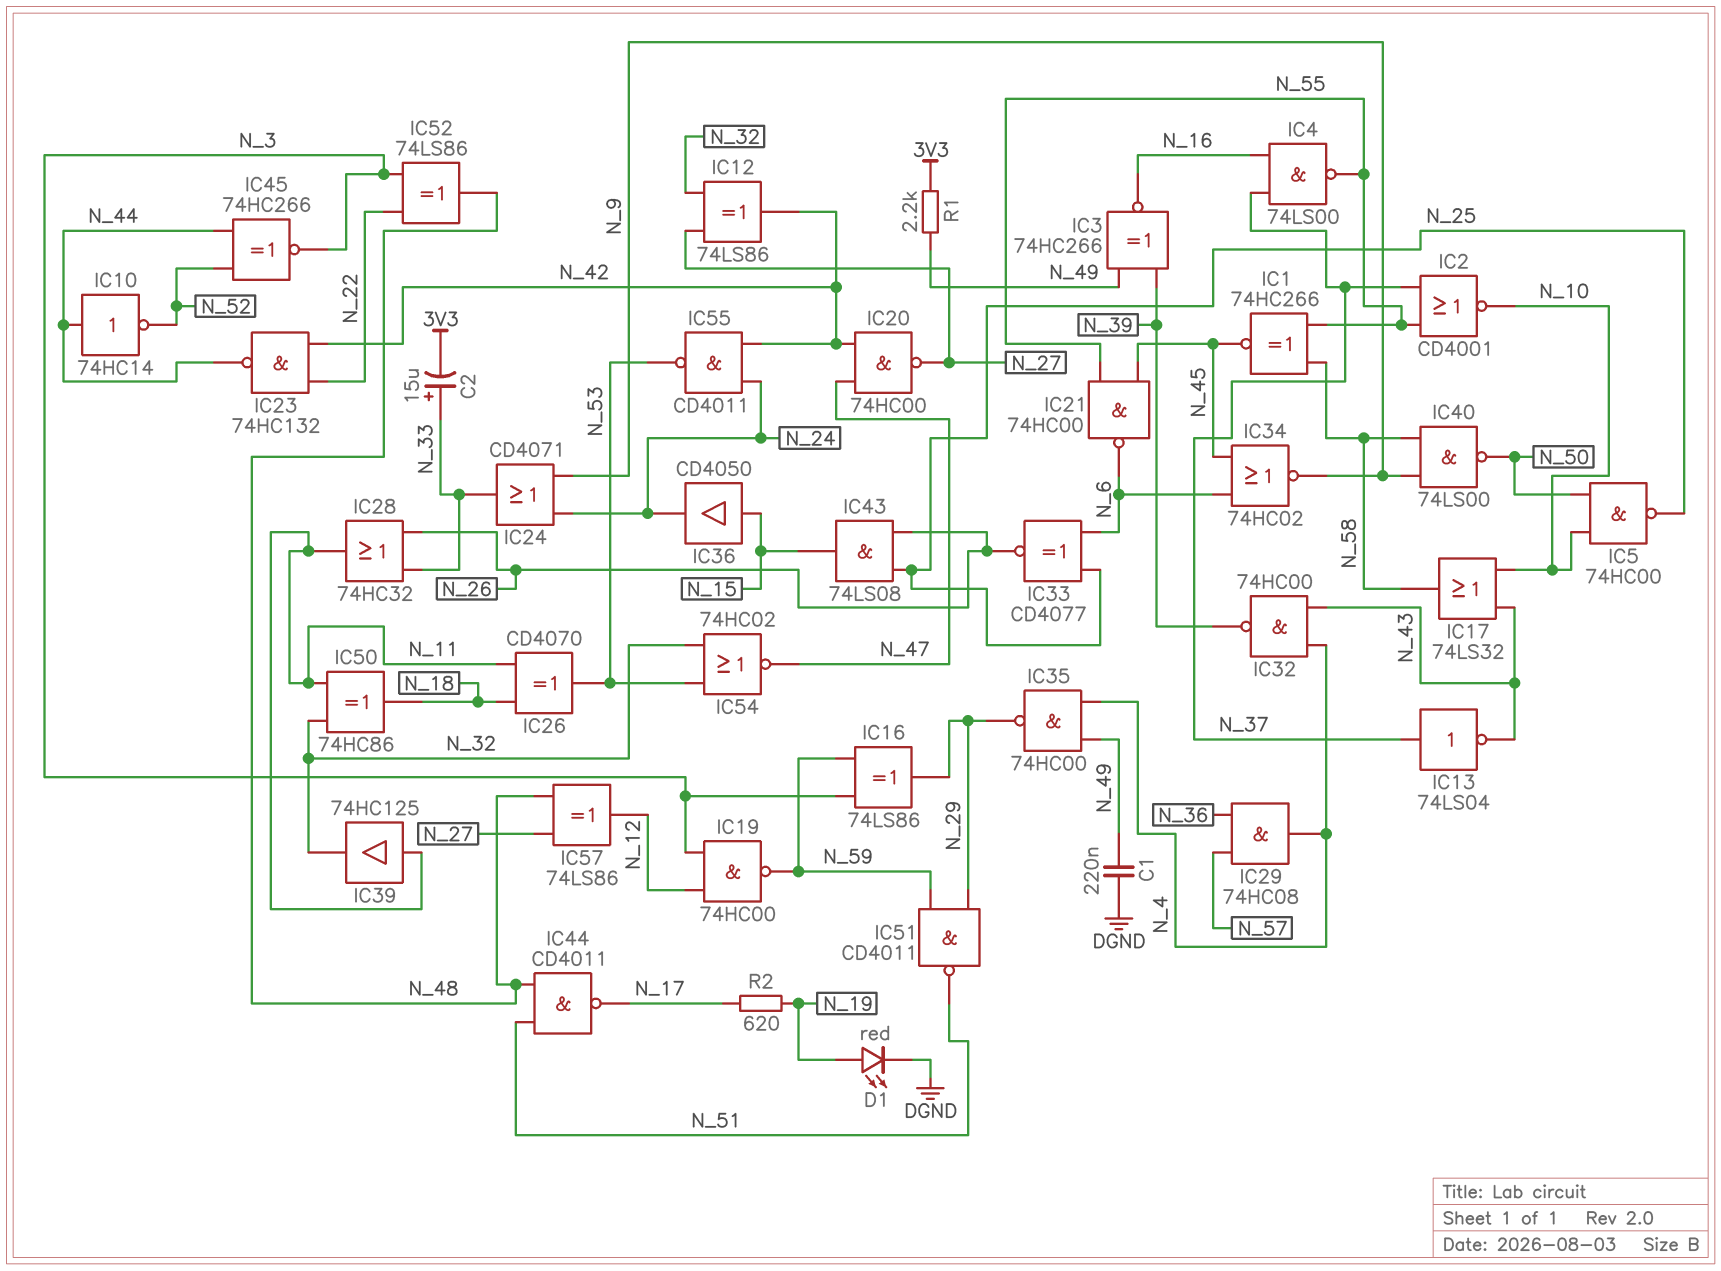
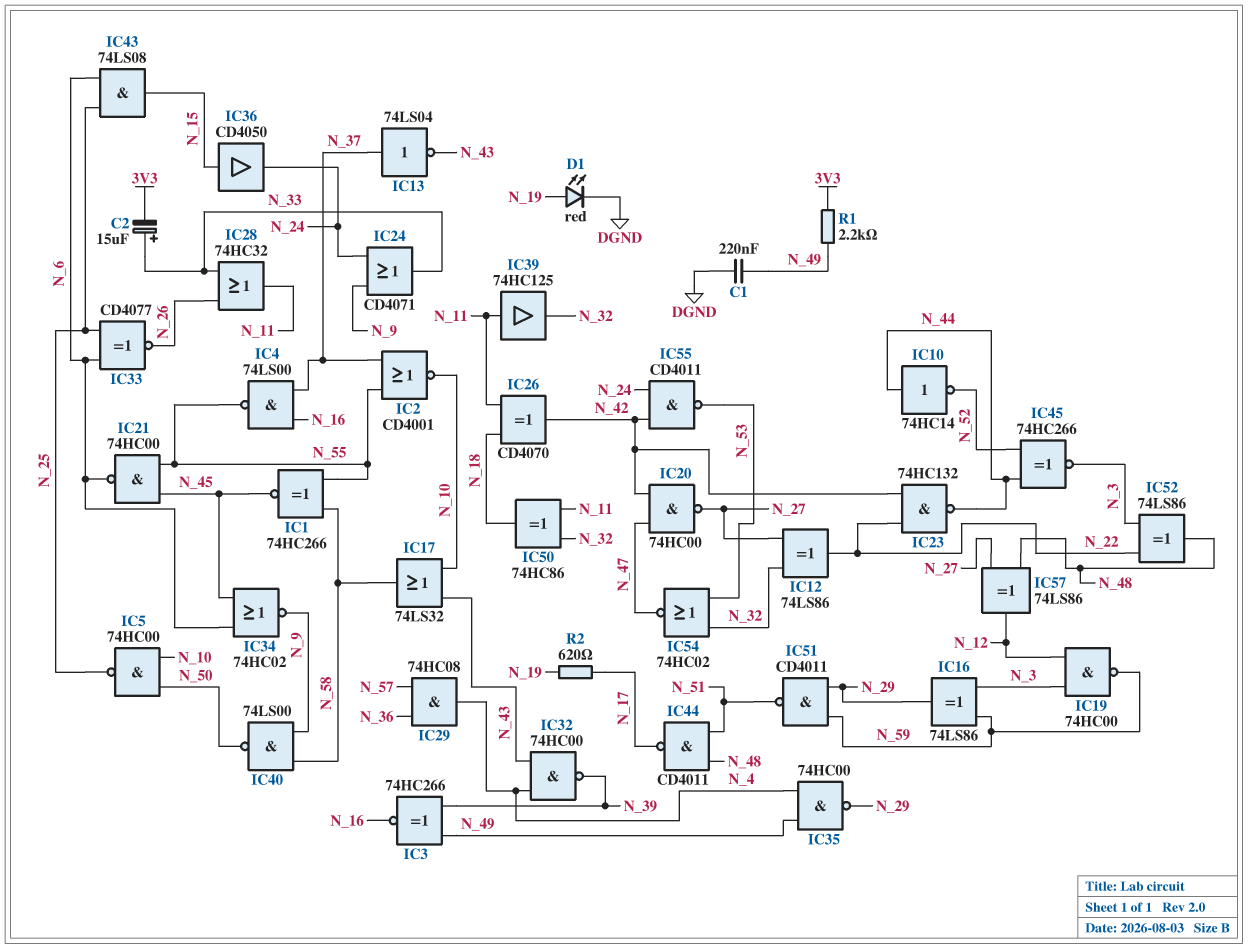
IC12: XOR 74LS86 (in N_27, in N_32, out N_42) -> XOR 74LS86 (in N_27, in N_32, out N_22)
IC26: XOR CD4070 (in N_11, in N_18, out N_53) -> XOR CD4070 (in N_11, in N_18, out N_42)
IC43: AND 74LS08 (in N_25, in N_26, out N_15) -> AND 74LS08 (in N_6, in N_25, out N_15)

